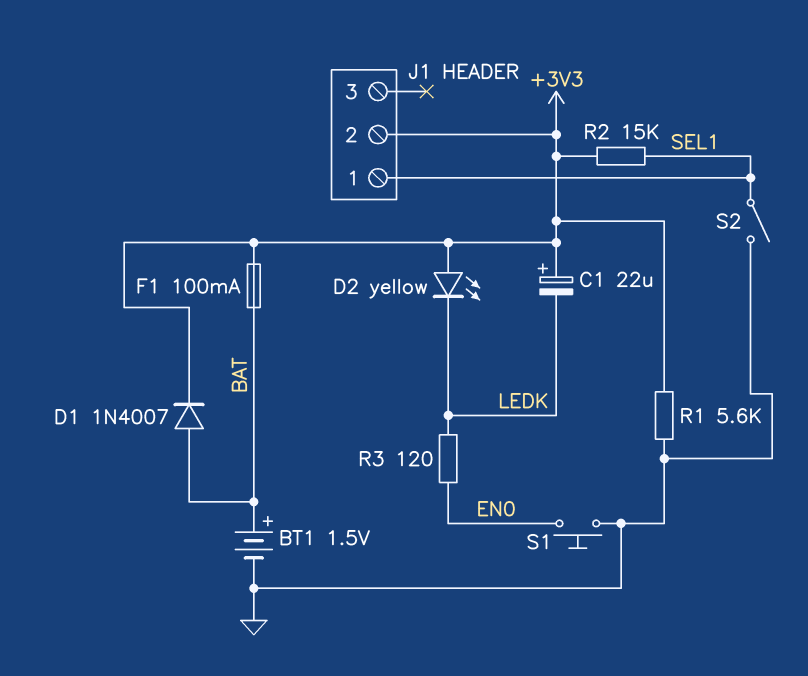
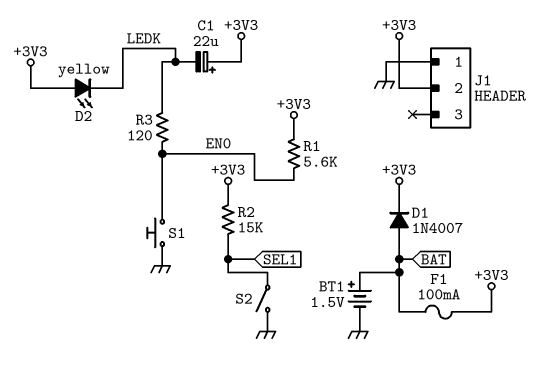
J1 pin 1: SEL1 -> GND
R1: 5.6k (+3V3, GND) -> 5.6k (+3V3, EN0)

